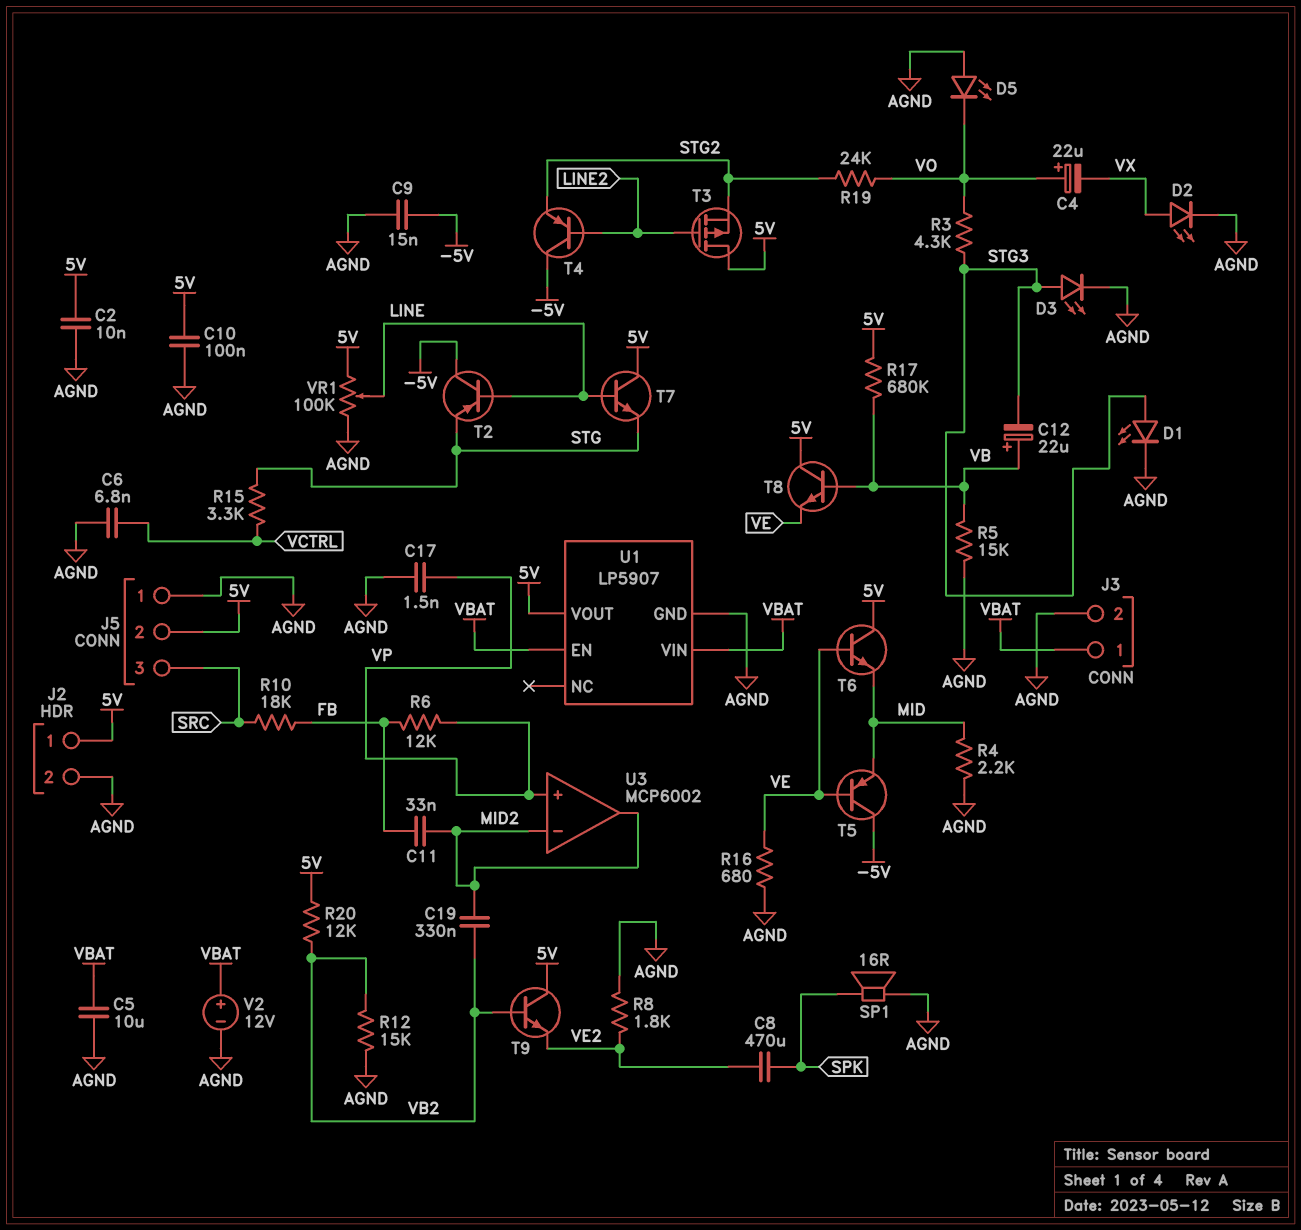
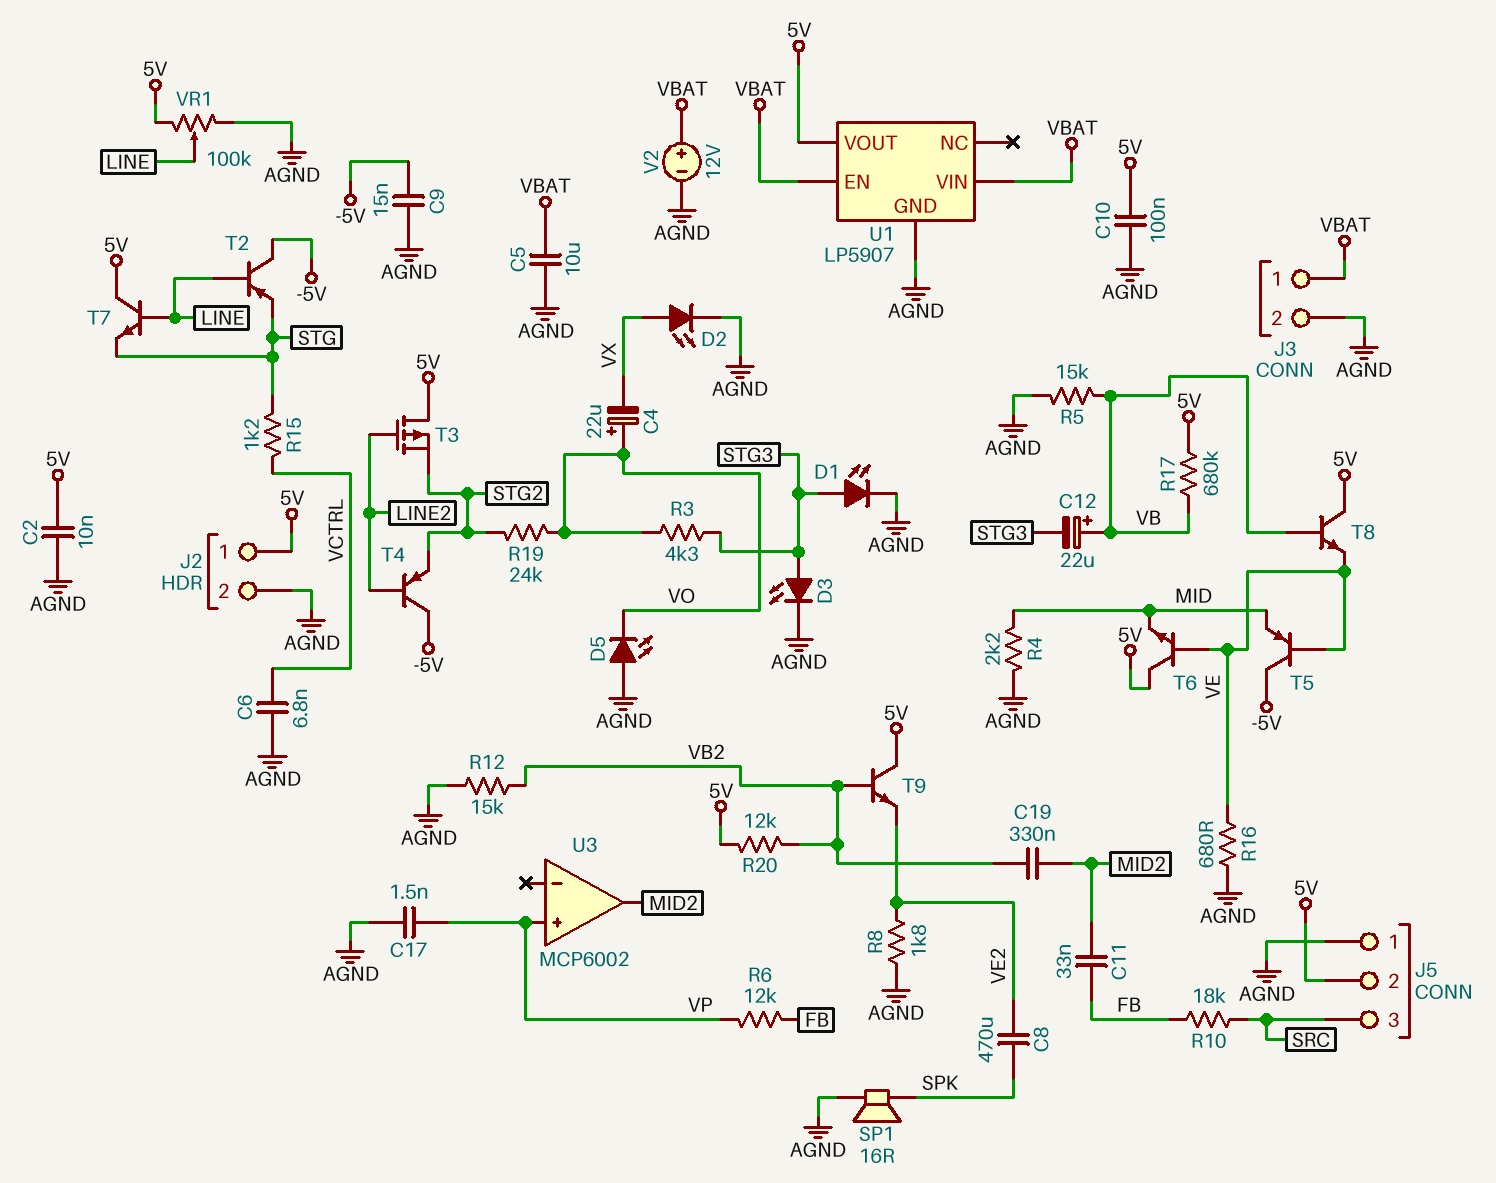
R15: 3.3k (STG, VCTRL) -> 1.2k (STG, VCTRL)
U3 pin in-: MID2 -> none

